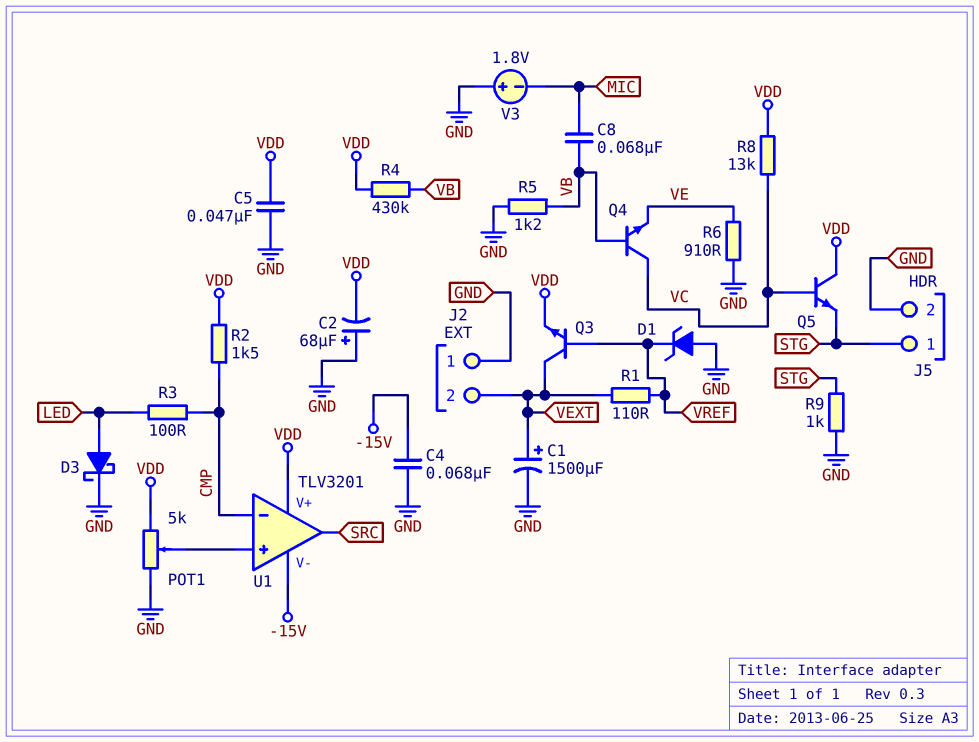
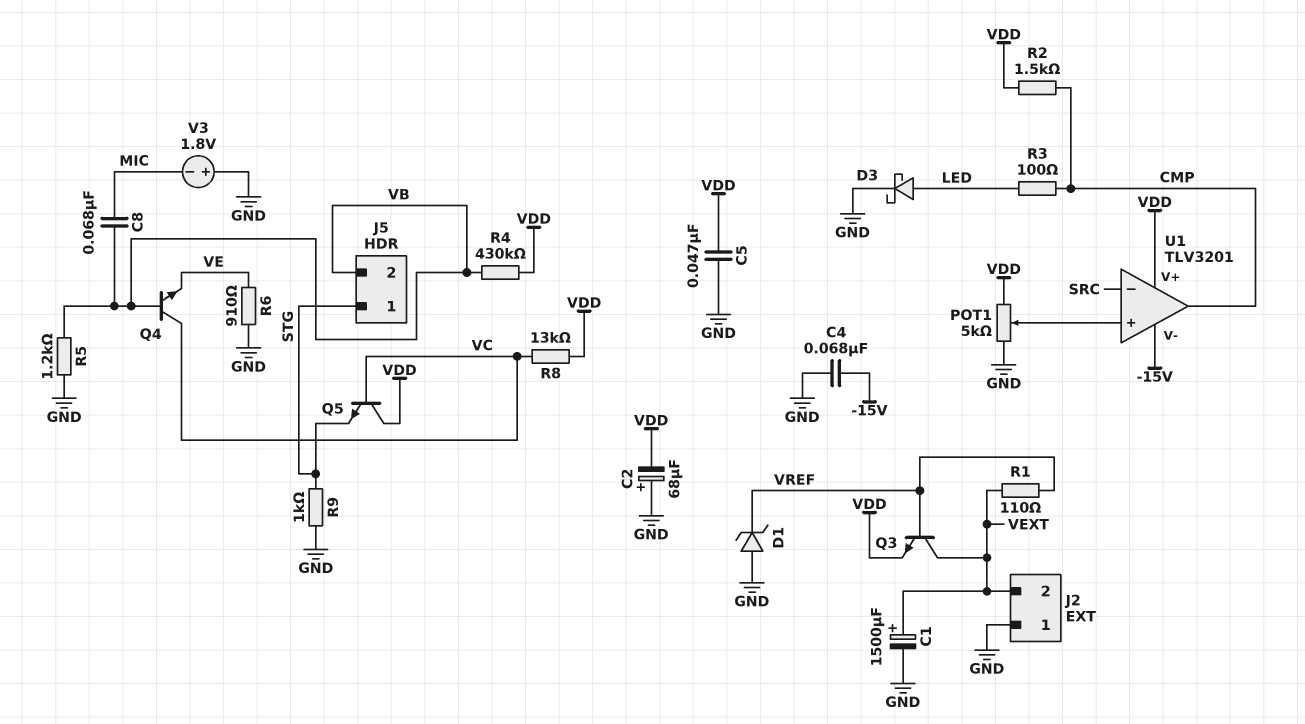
J5 pin 2: GND -> VB
U1 pin in-: CMP -> SRC
U1 pin out: SRC -> CMP

